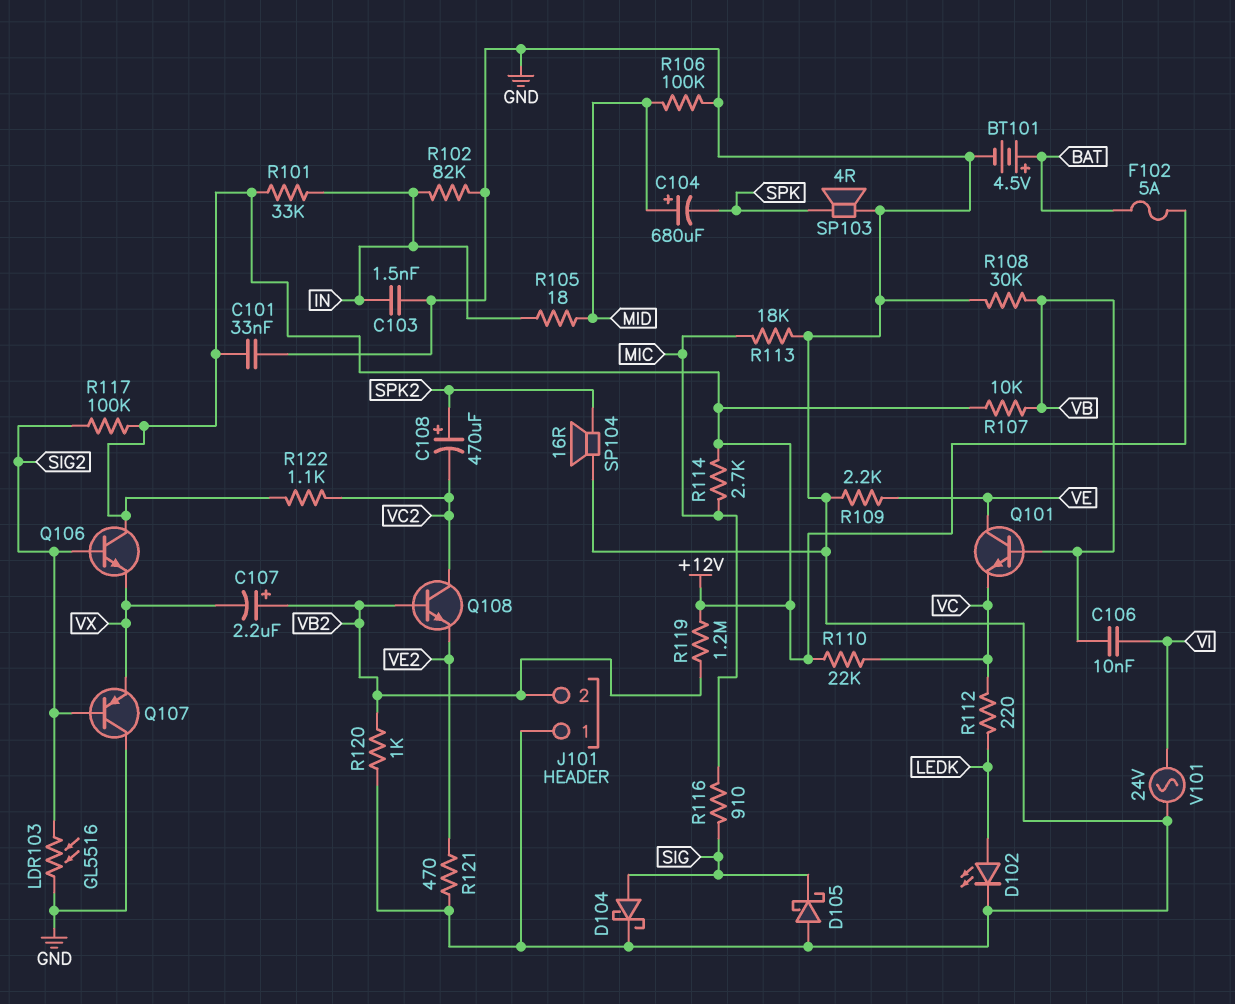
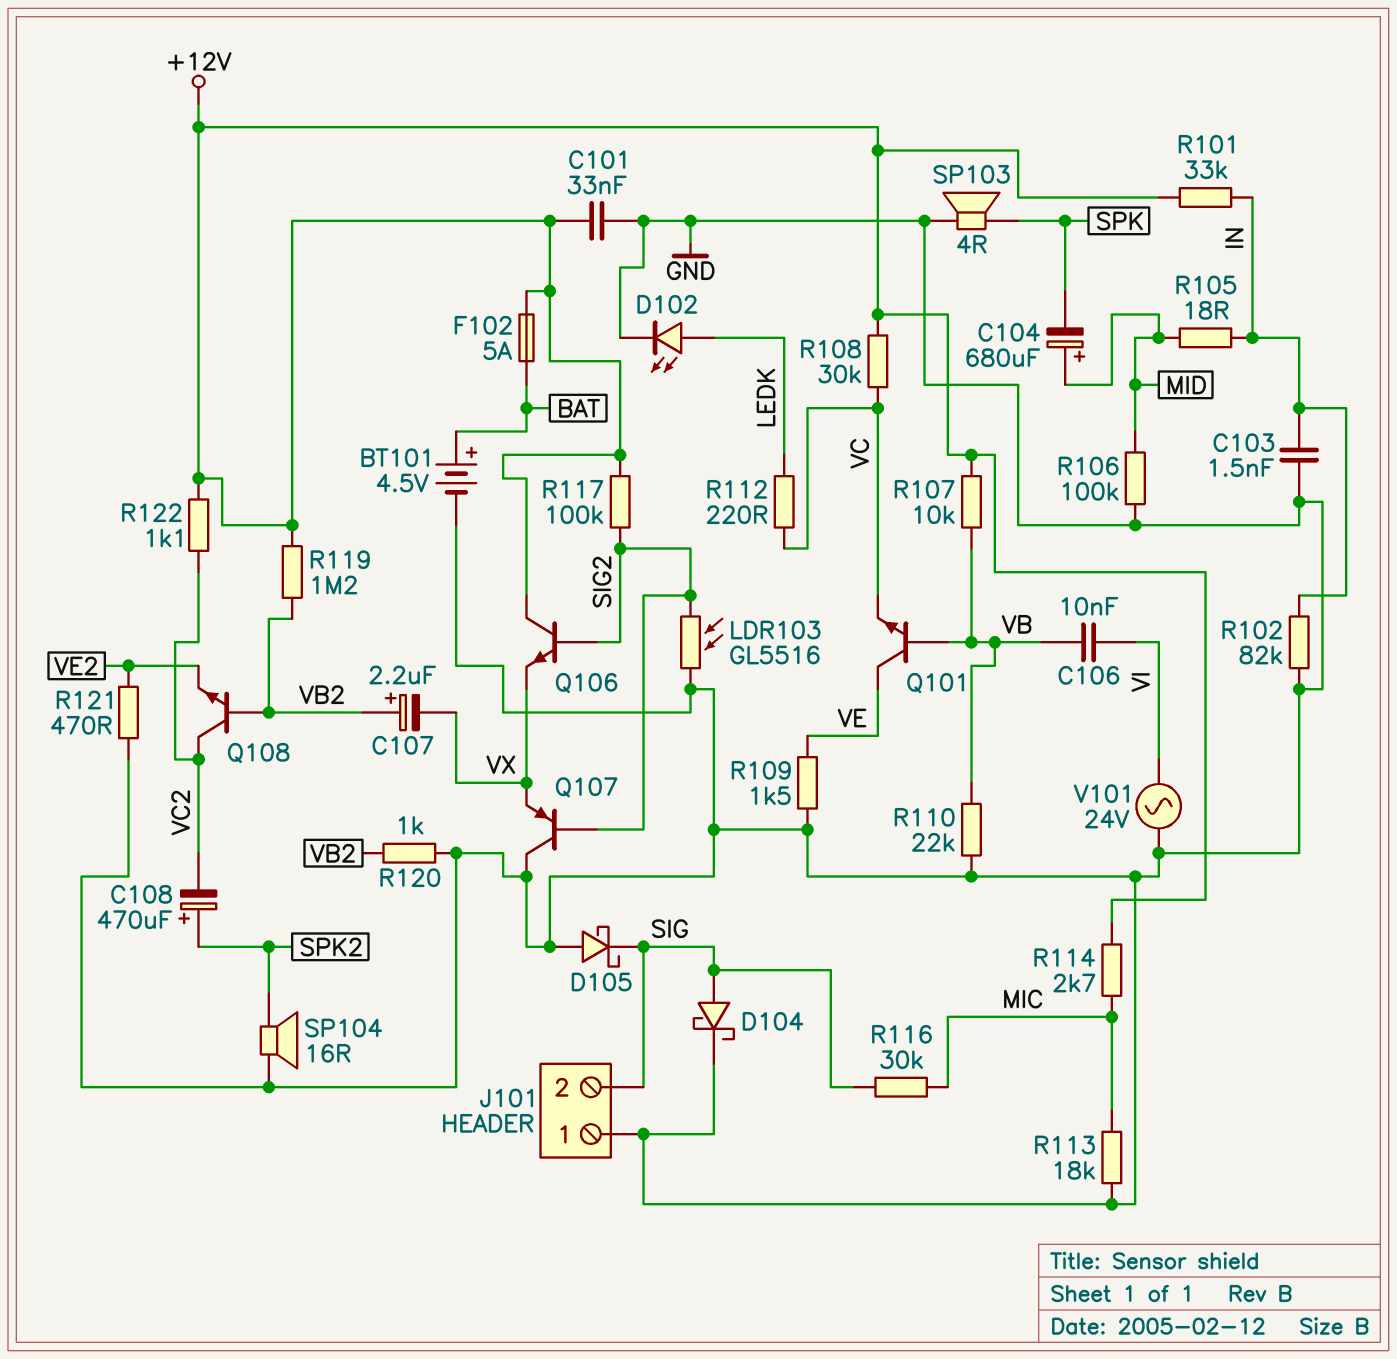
J101 pin 2: VB2 -> SIG
R108: 30k (GND, VB) -> 30k (+12V, VC)
R109: 2.2k (GND, VE) -> 1.5k (GND, VE)
R110: 22k (+12V, VC) -> 22k (GND, VB)
R116: 910 (MIC, SIG) -> 30k (MIC, SIG)

